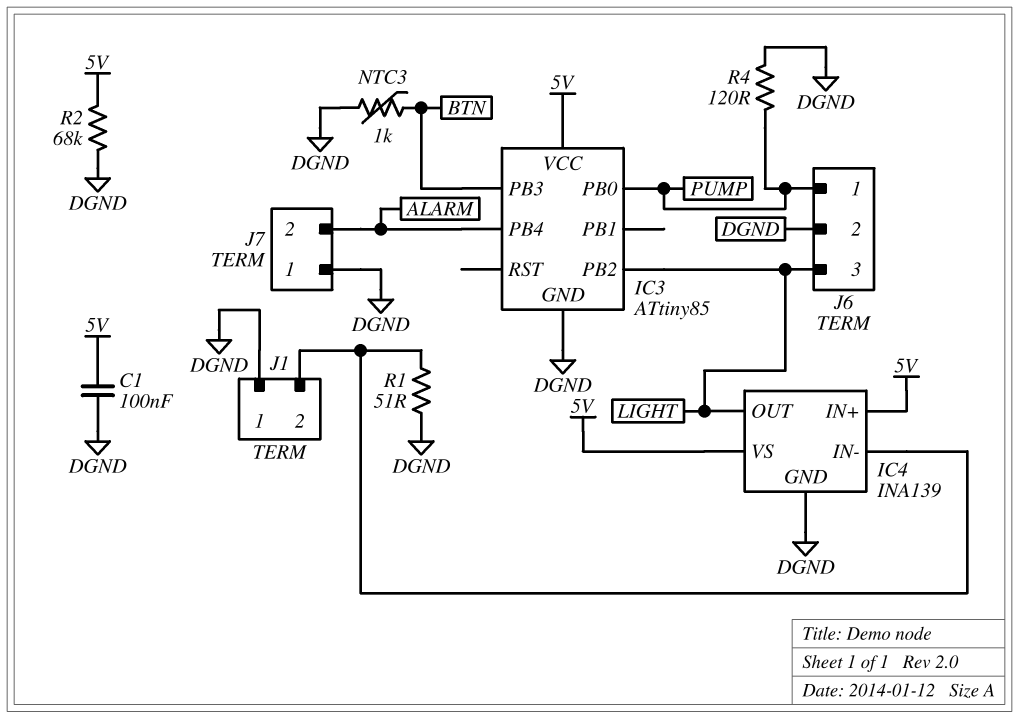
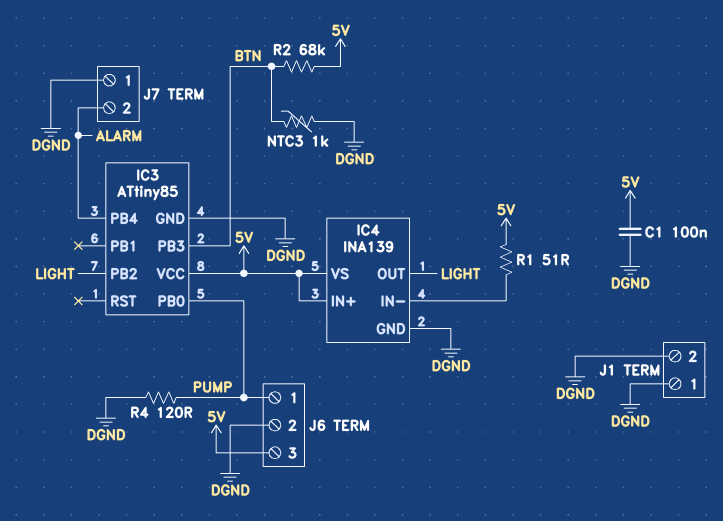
J1 pin 2: IC4/IN- -> DGND
J6 pin 3: LIGHT -> 5V
R1: 51 (DGND, IC4/IN-) -> 51 (5V, IC4/IN-)
R2: 68k (5V, DGND) -> 68k (5V, BTN)

